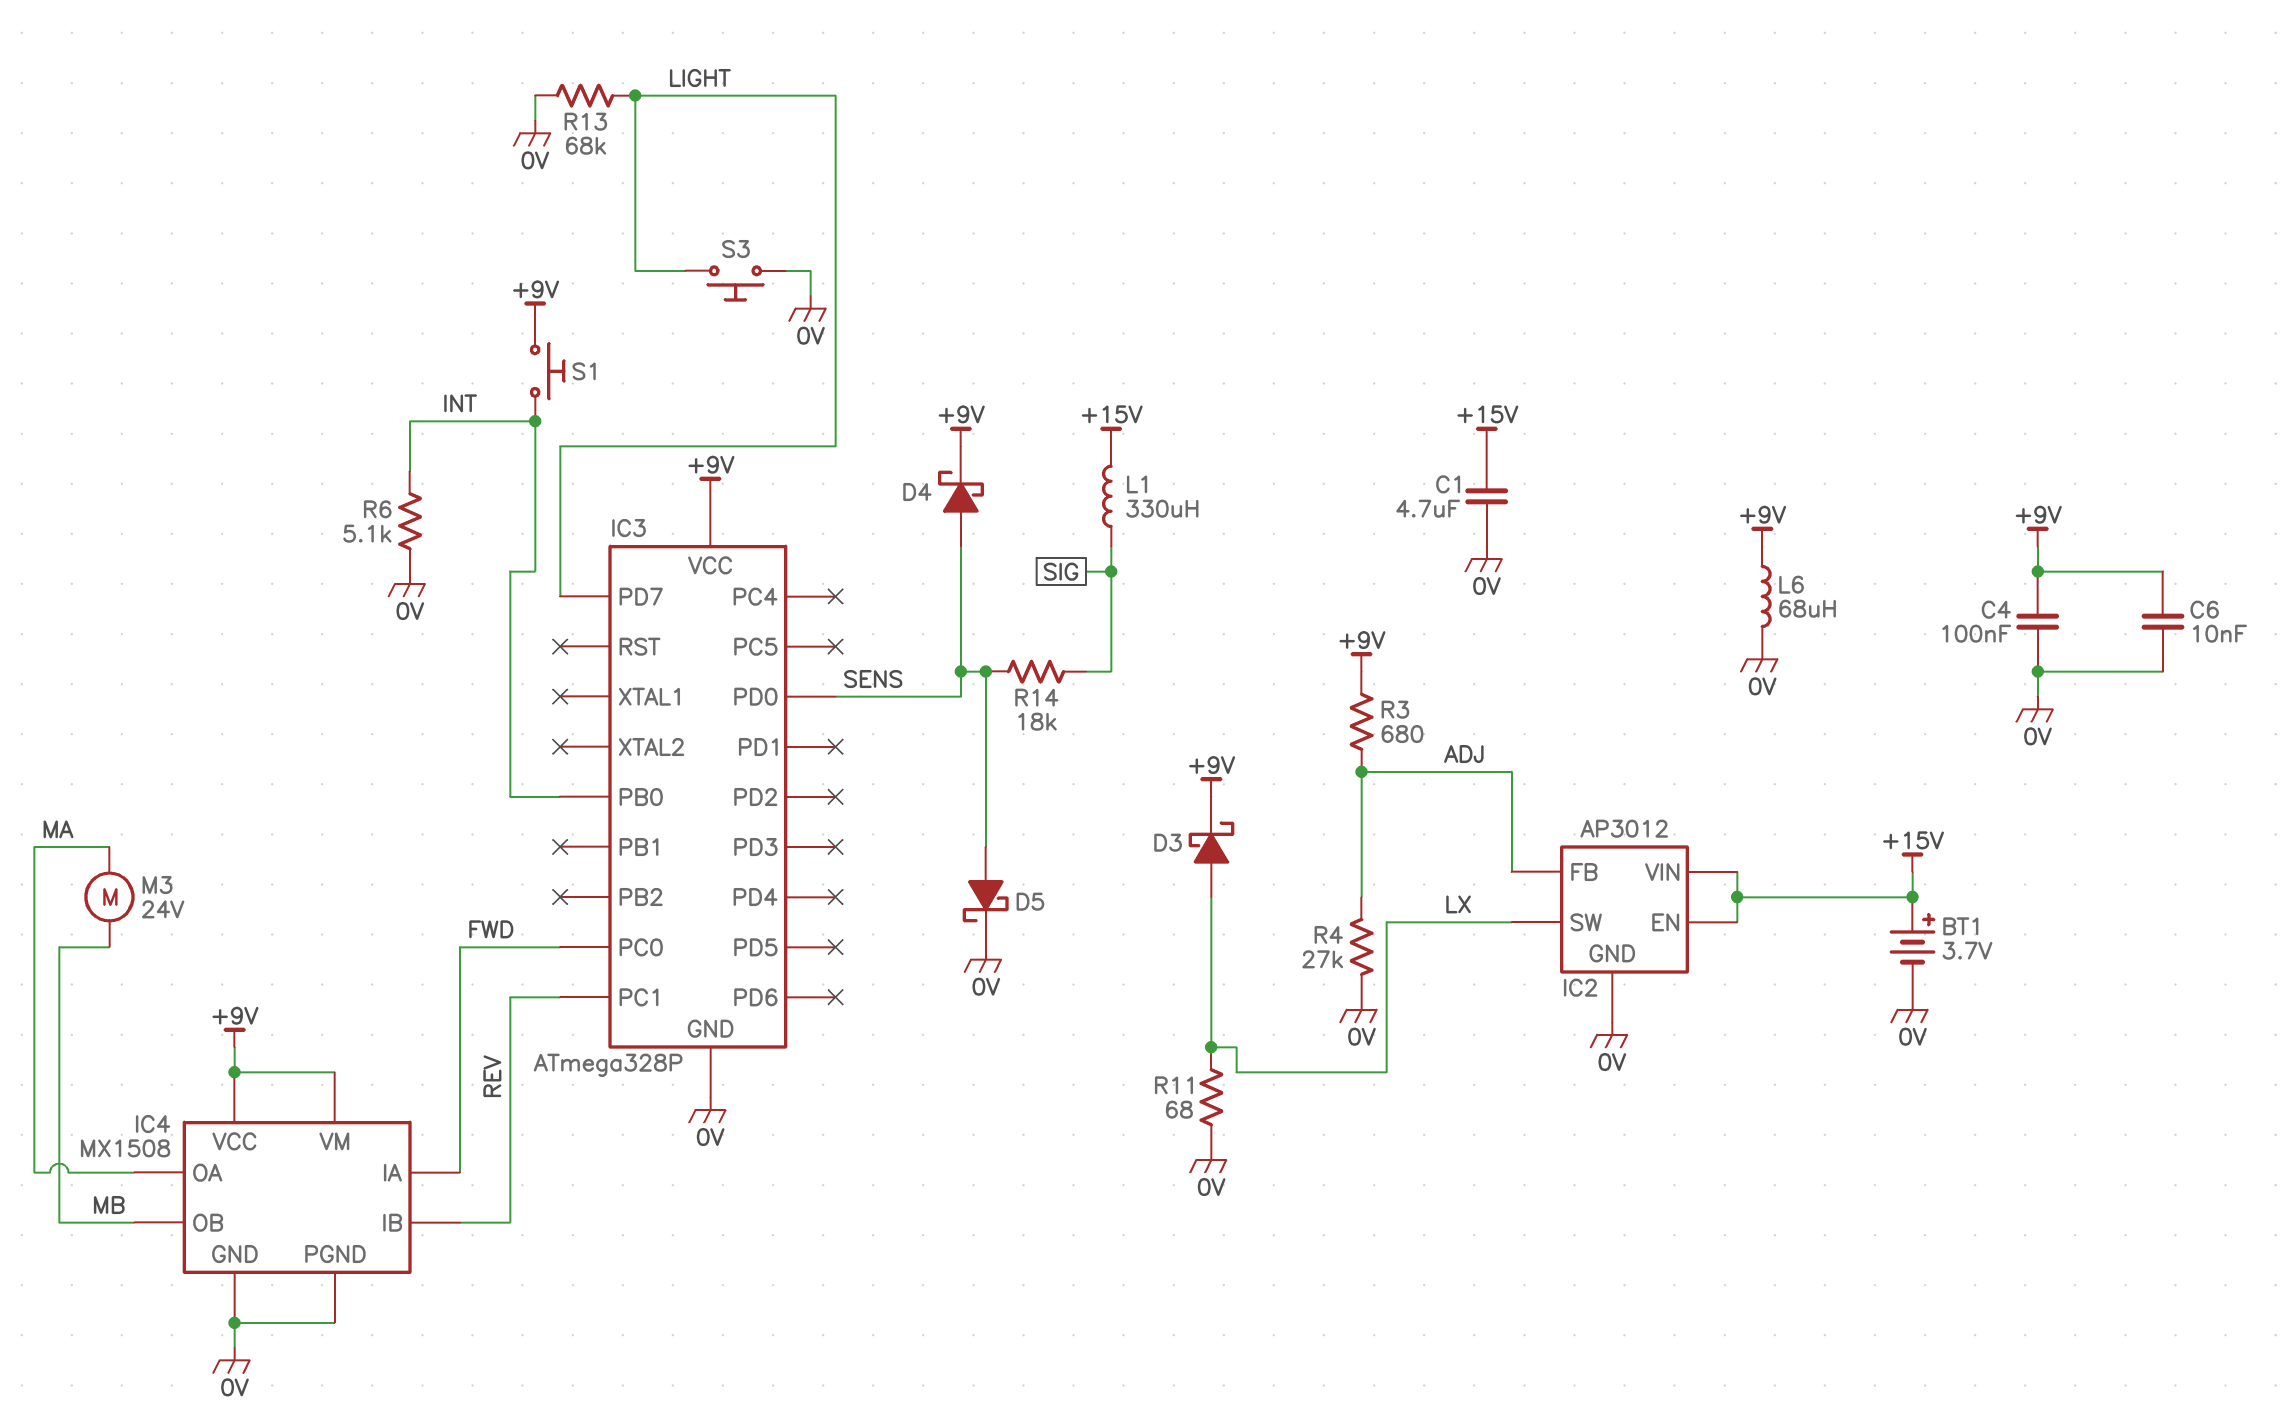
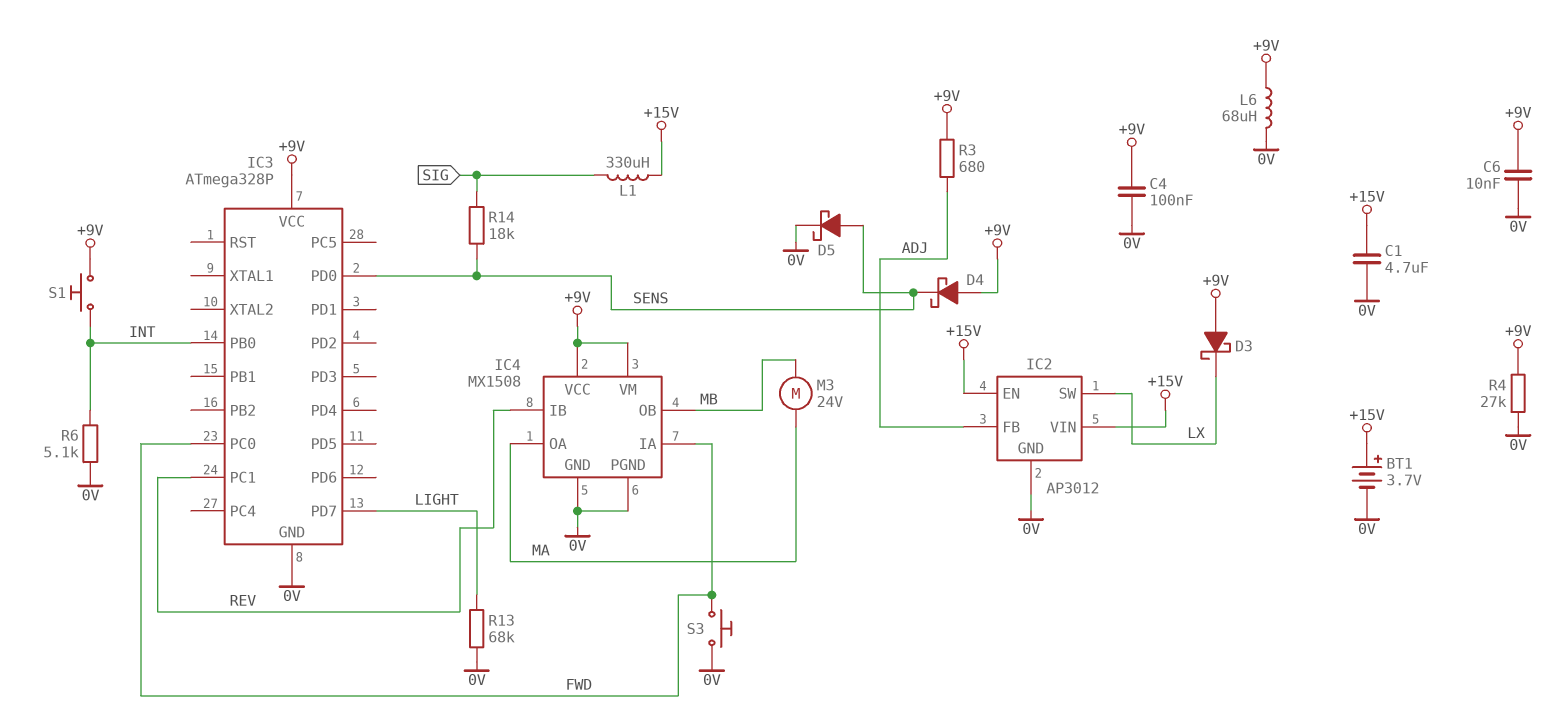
D3: schottky (A LX, K +9V) -> schottky (A +9V, K LX)
D4: schottky (A SENS, K +9V) -> schottky (A +9V, K SENS)
R4: 27k (0V, ADJ) -> 27k (+9V, 0V)
R11: 68 (0V, LX) -> none
S3: button (0V, LIGHT) -> button (0V, FWD)

